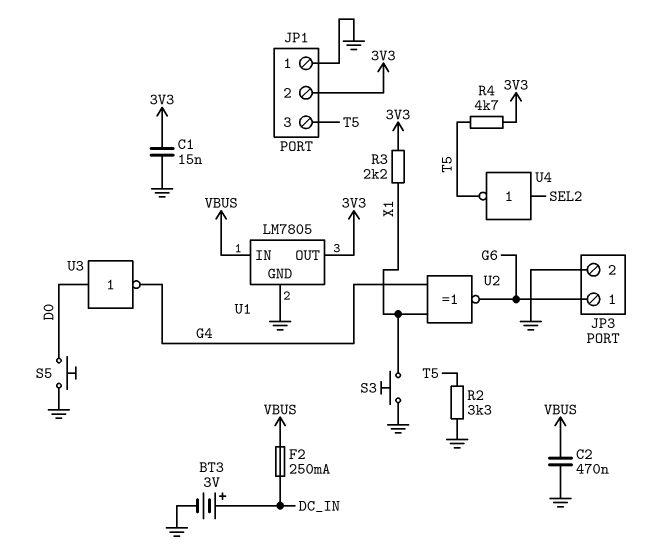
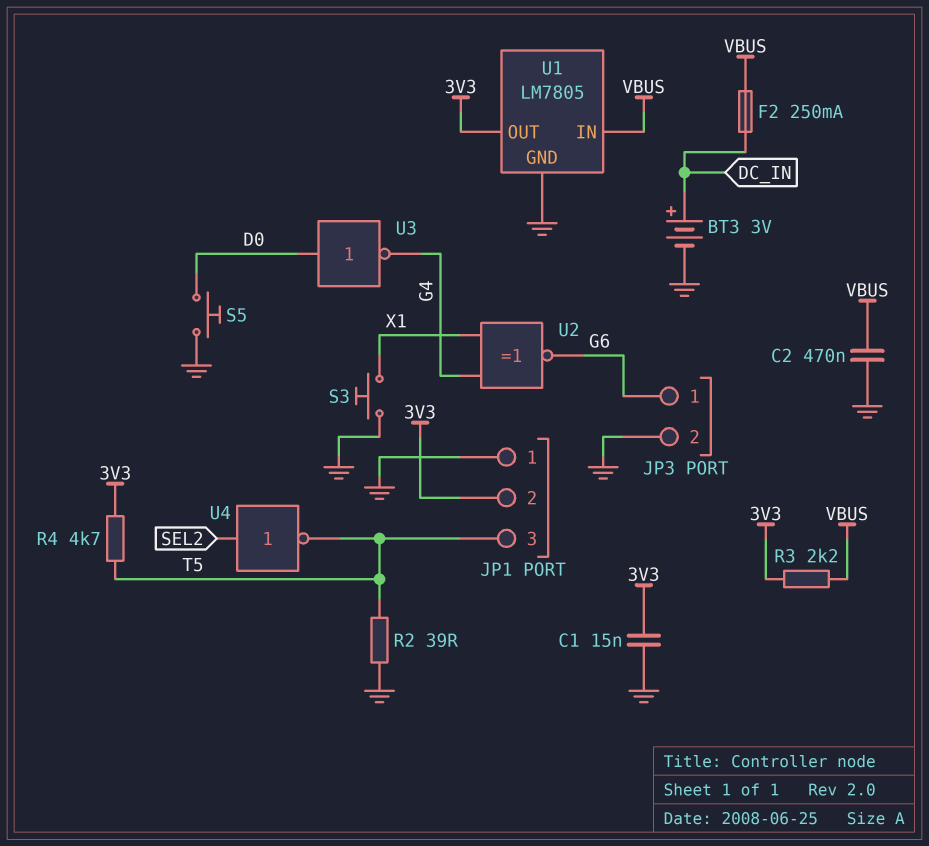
R2: 3.3k (GND, T5) -> 39 (GND, T5)
R3: 2.2k (3V3, X1) -> 2.2k (3V3, VBUS)

